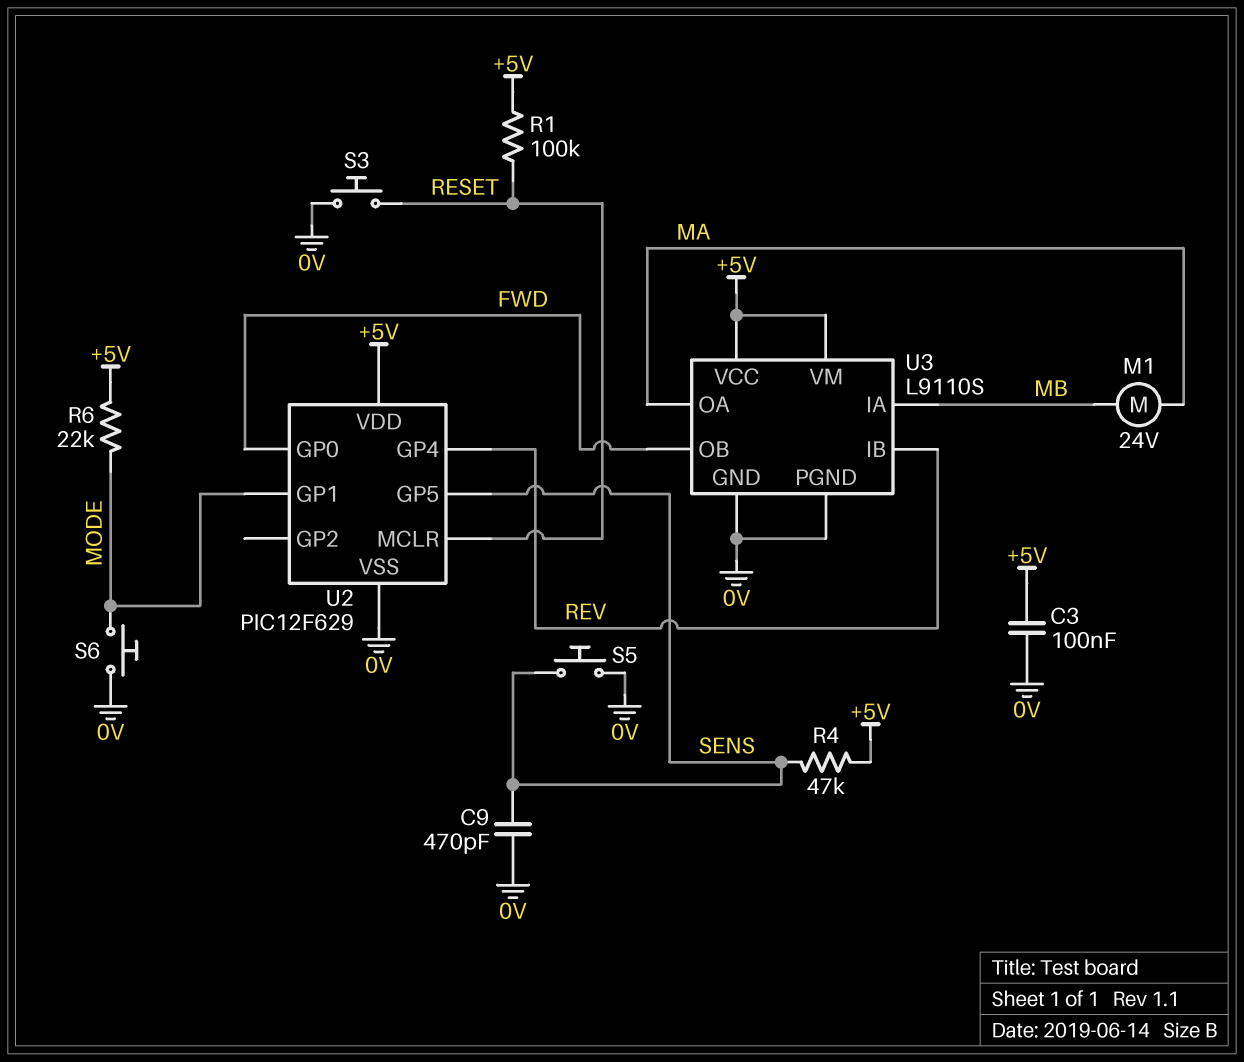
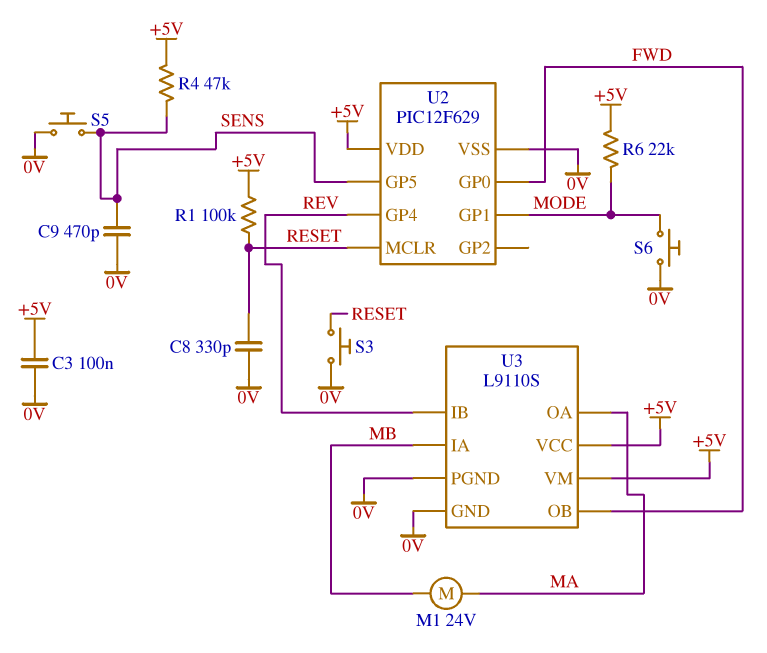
C8: none -> 330pF (0V, RESET)

